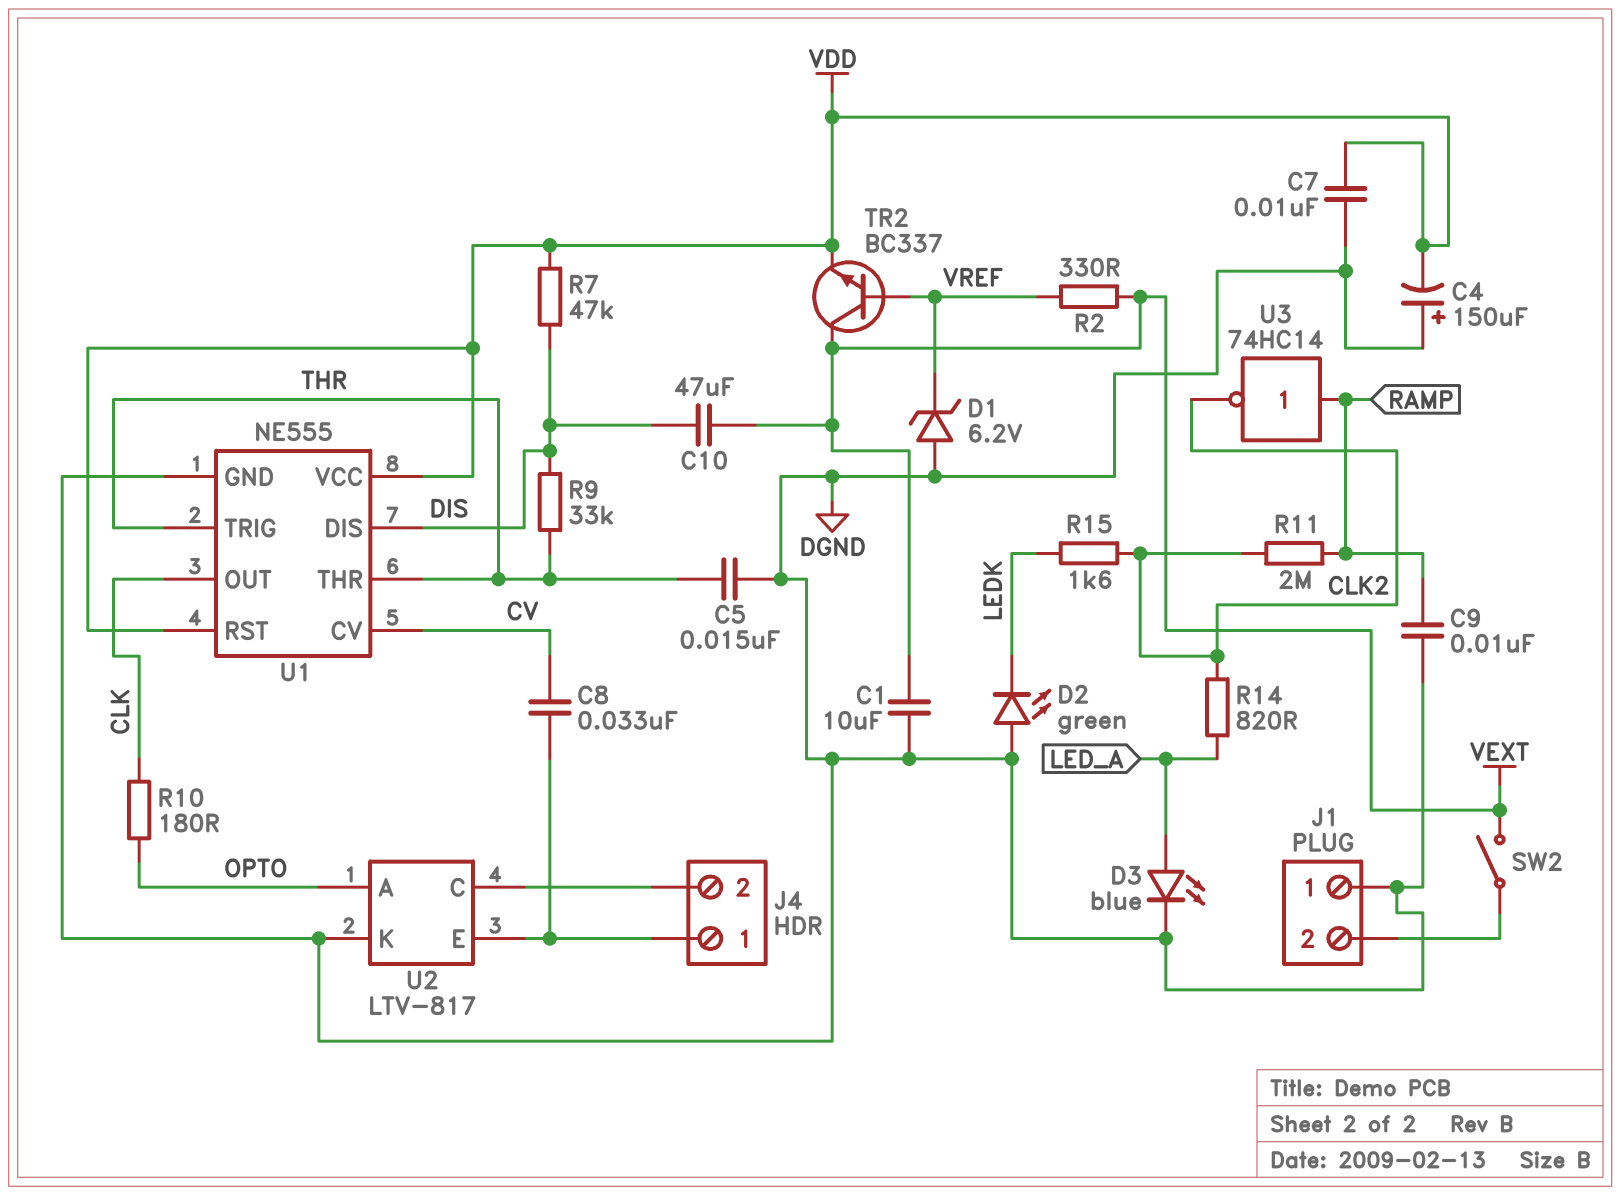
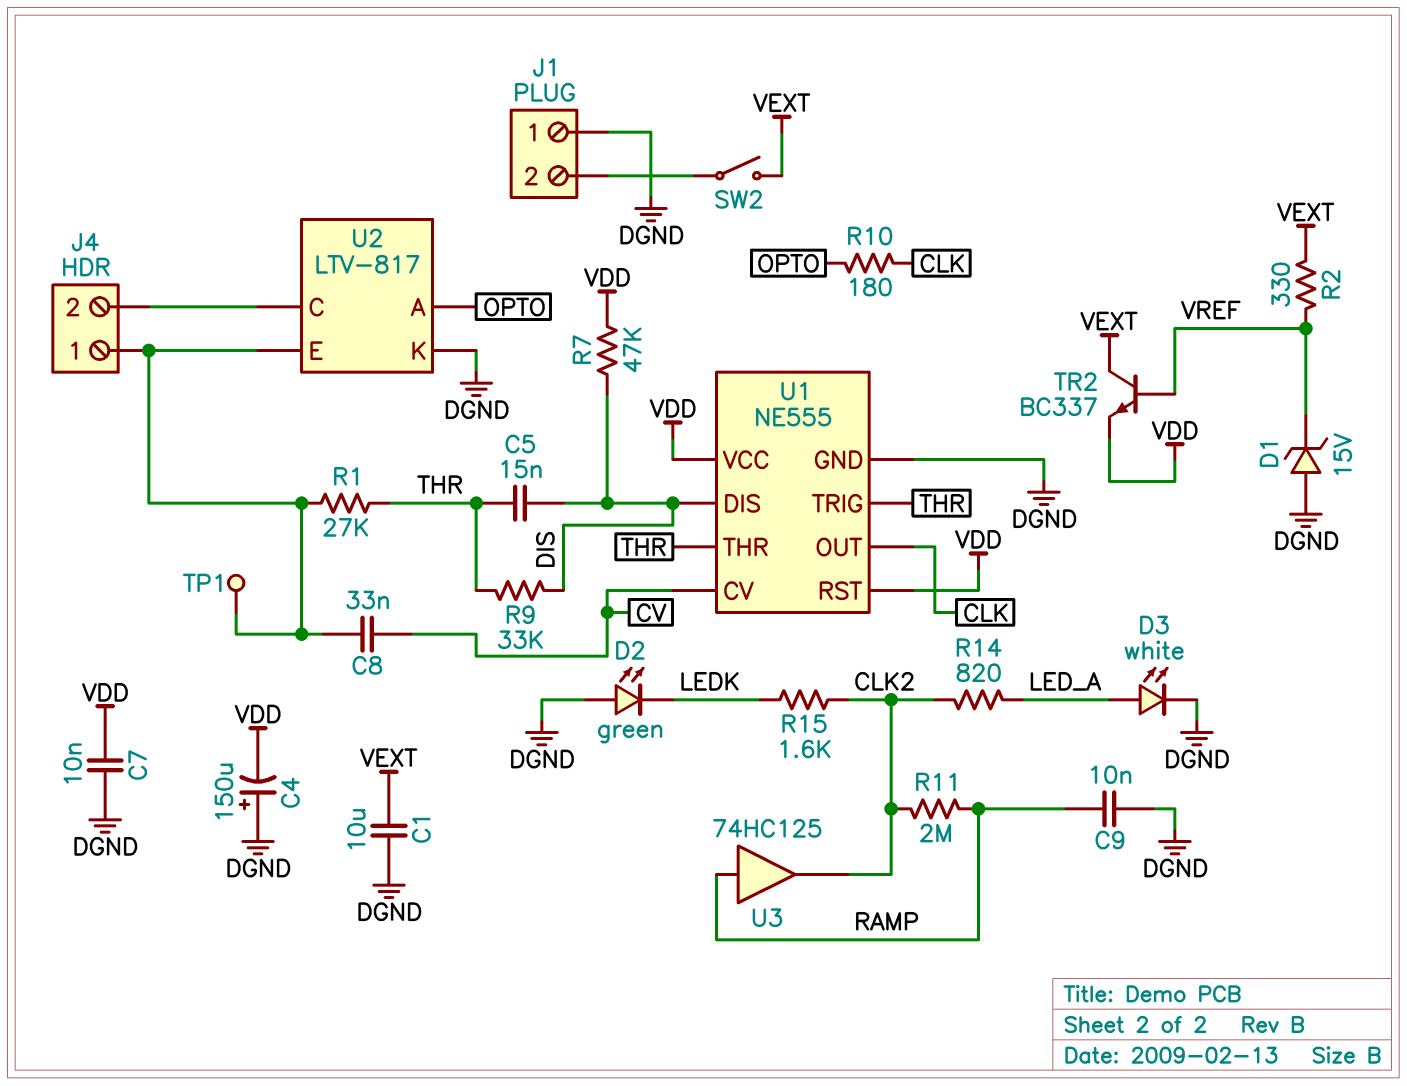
C5: 15nF (DGND, THR) -> 15nF (DIS, THR)
C10: 47uF (DIS, VEXT) -> none
D1: zener 6.2V (A DGND, K VREF) -> zener 15V (A DGND, K VREF)
D3: LED blue (A LED_A, K DGND) -> LED white (A LED_A, K DGND)
R1: none -> 27k (J4/1, THR)
TP1: none -> test point (J4/1)
U3: NOT 74HC14 (in RAMP, out CLK2) -> buffer 74HC125 (in RAMP, out CLK2)

